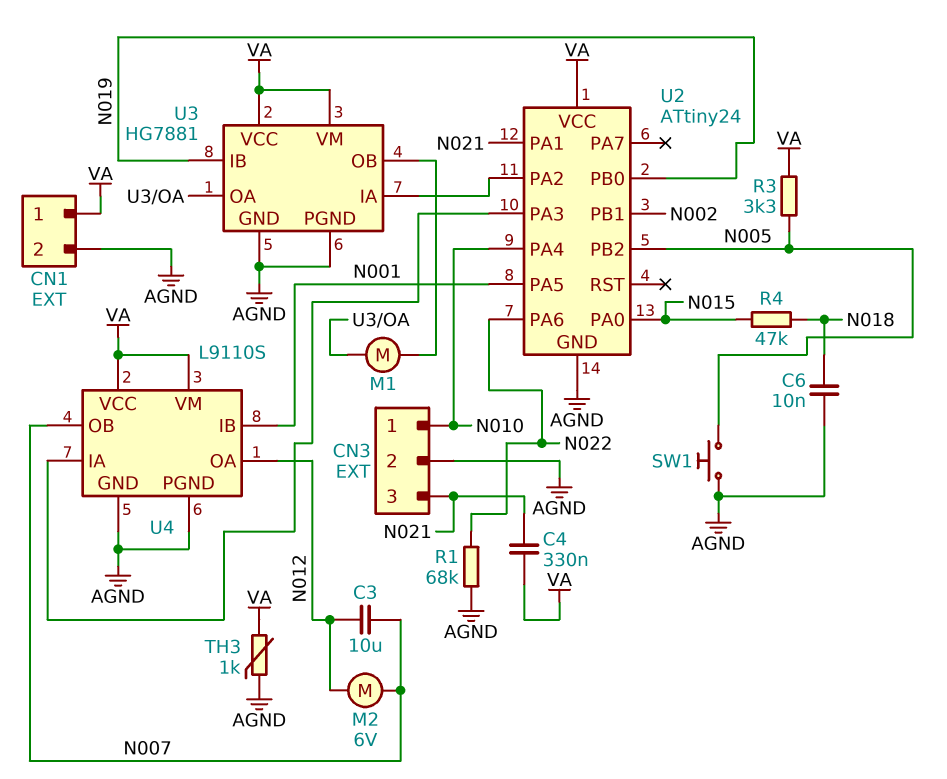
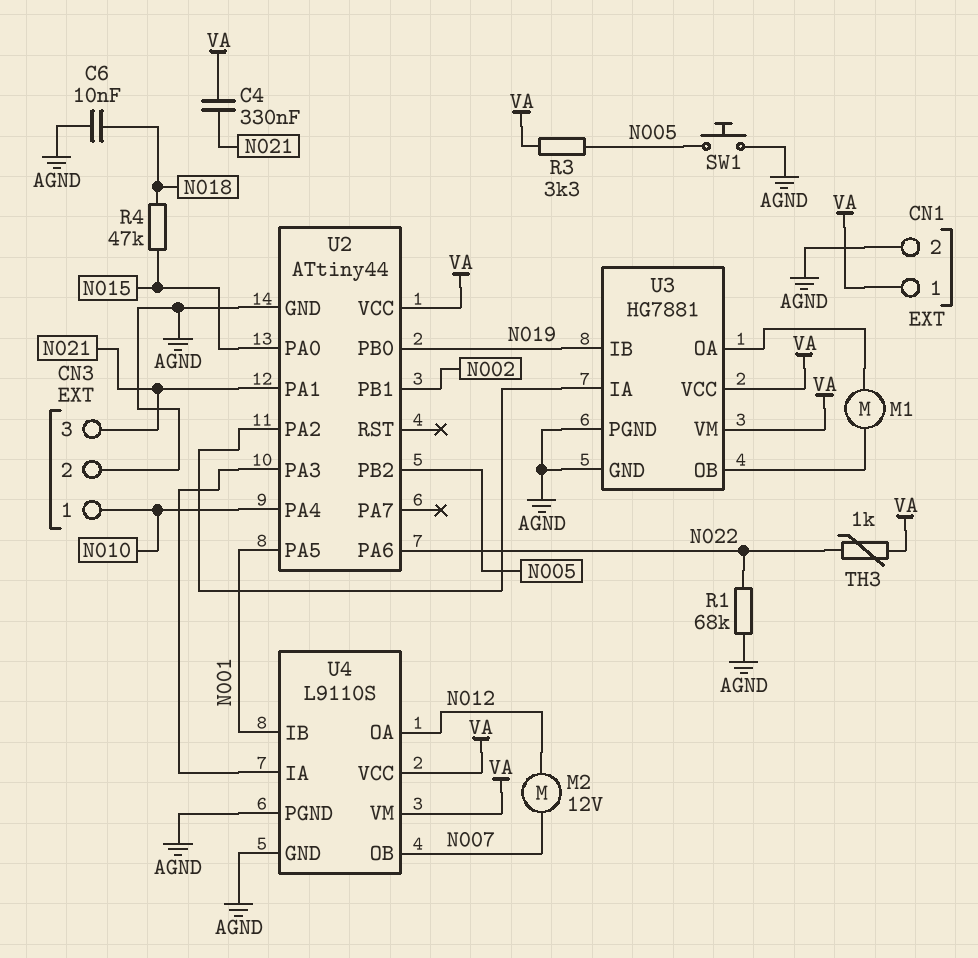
C3: 10uF (N007, N012) -> none
M2: motor 6V (N007, N012) -> motor 12V (N007, N012)
TH3: 1k (AGND, VA) -> 1k (N022, VA)
U2: ATtiny24 -> ATtiny44

